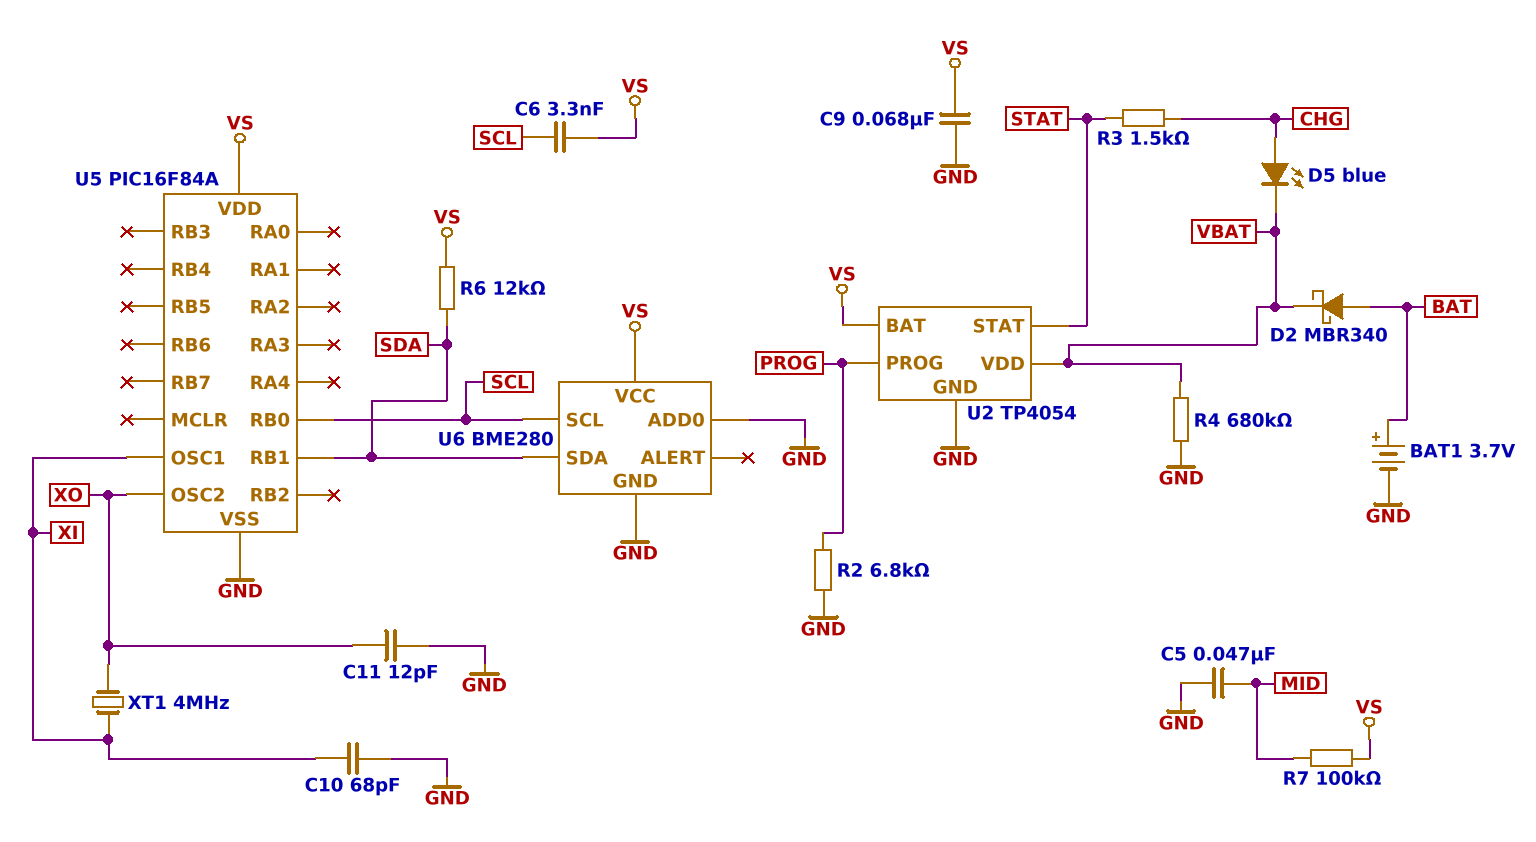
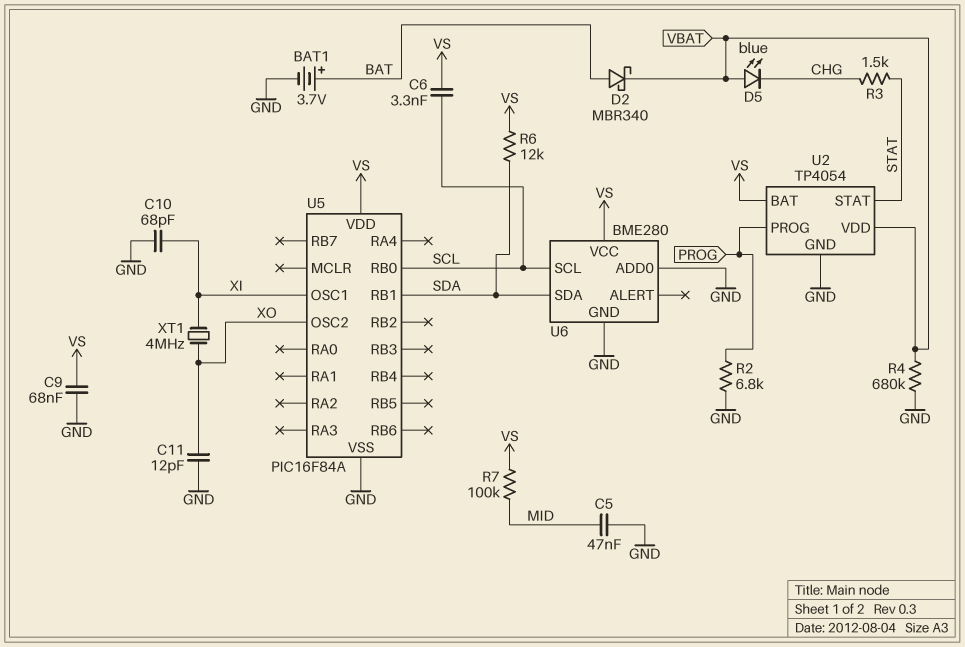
D5: LED blue (A CHG, K VBAT) -> LED blue (A VBAT, K CHG)

